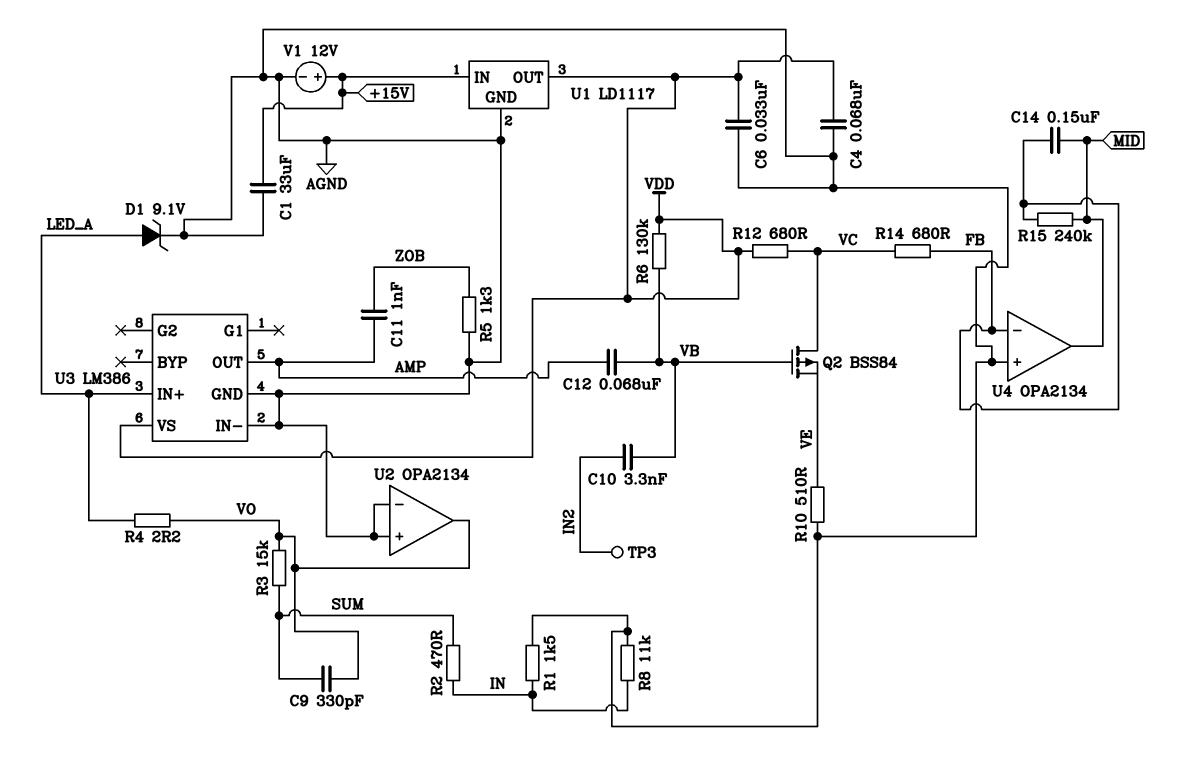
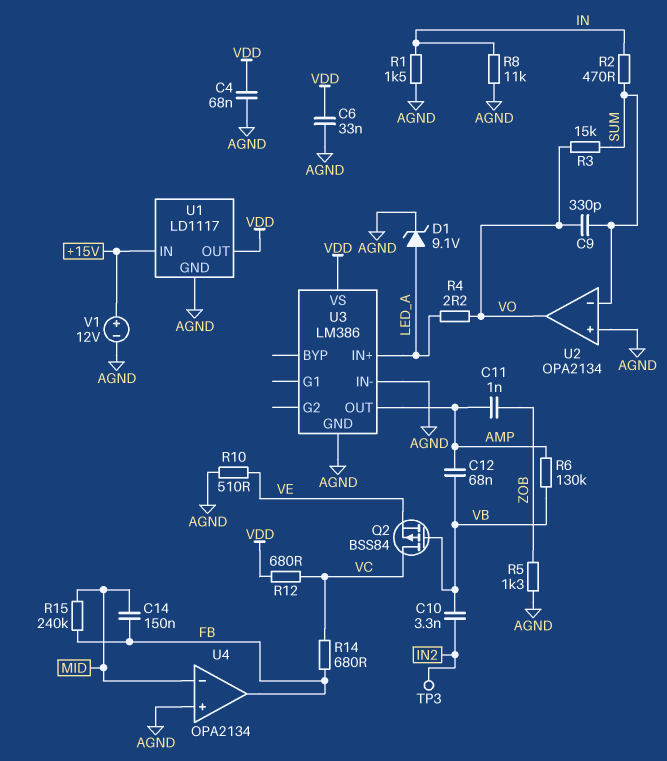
C1: 33uF (+15V, AGND) -> none
R6: 130k (VB, VDD) -> 130k (AMP, VB)
U2 pin in-: AGND -> SUM
U4 pin in-: FB -> MID
U4 pin out: MID -> FB

